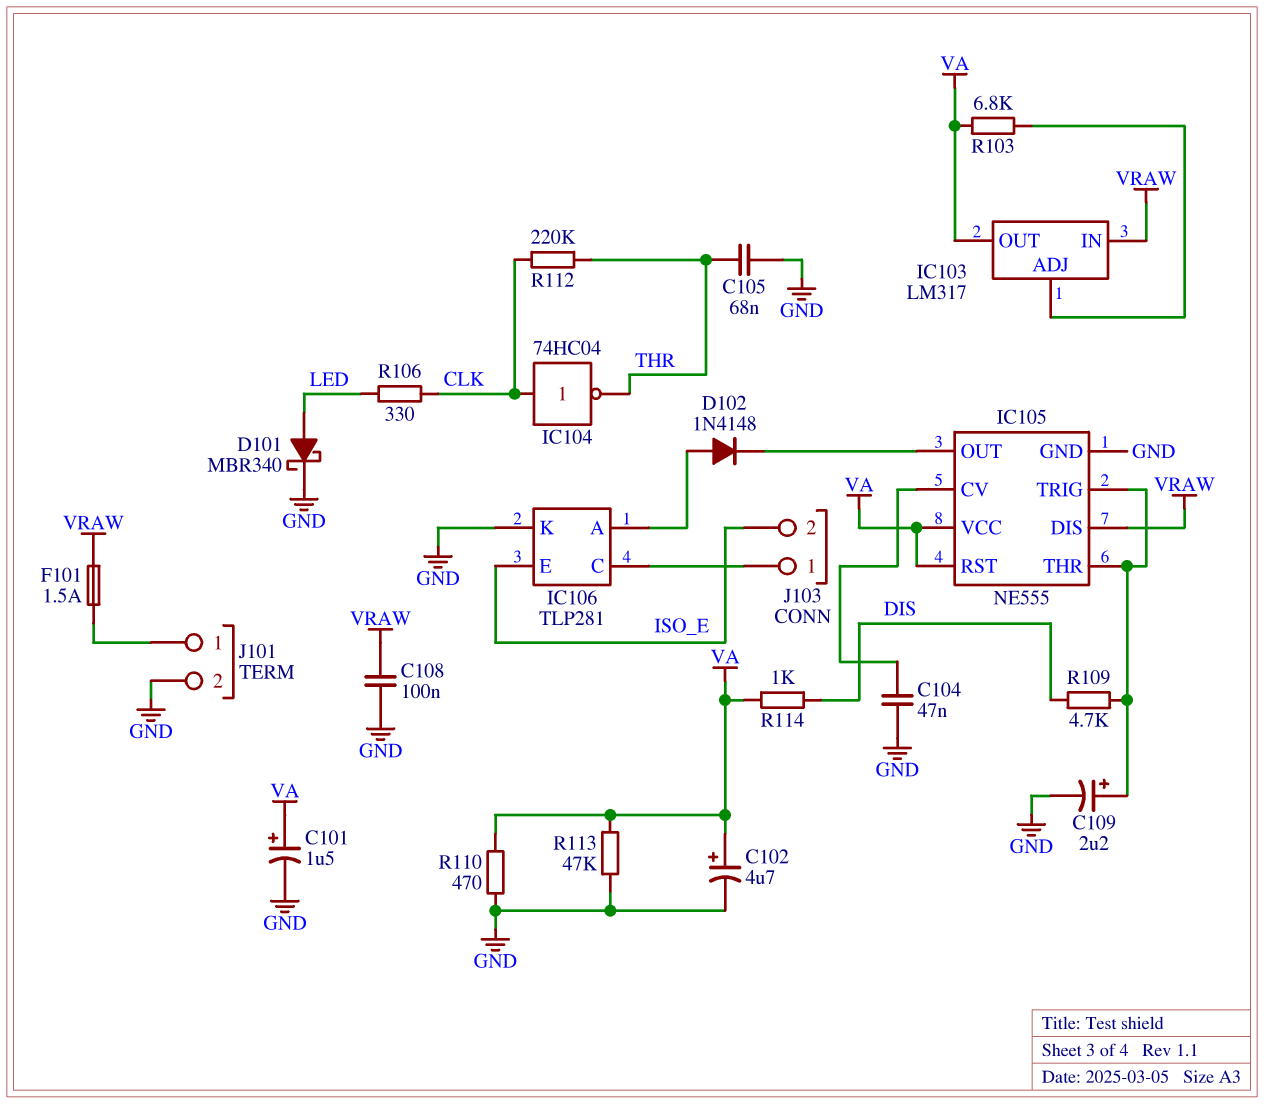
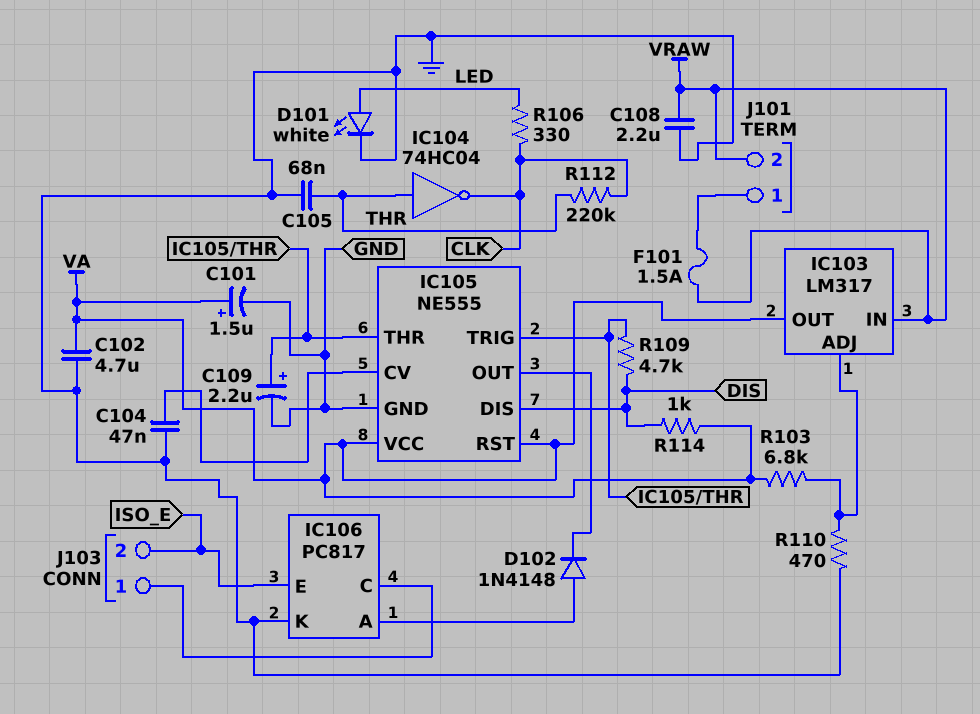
C102: 4.7uF (plus VA, minus GND) -> 4.7uF (GND, VA)
C108: 100nF (GND, VRAW) -> 2.2uF (GND, VRAW)
D101: schottky MBR340 (A LED, K GND) -> LED white (A LED, K GND)
IC104: NOT 74HC04 (in CLK, out THR) -> NOT 74HC04 (in THR, out CLK)
IC105 pin DIS: VRAW -> DIS
IC106: TLP281 -> PC817
J101 pin 2: GND -> VRAW
R110: 470 (GND, VA) -> 470 (GND, IC103/ADJ)
R113: 47k (GND, VA) -> none

